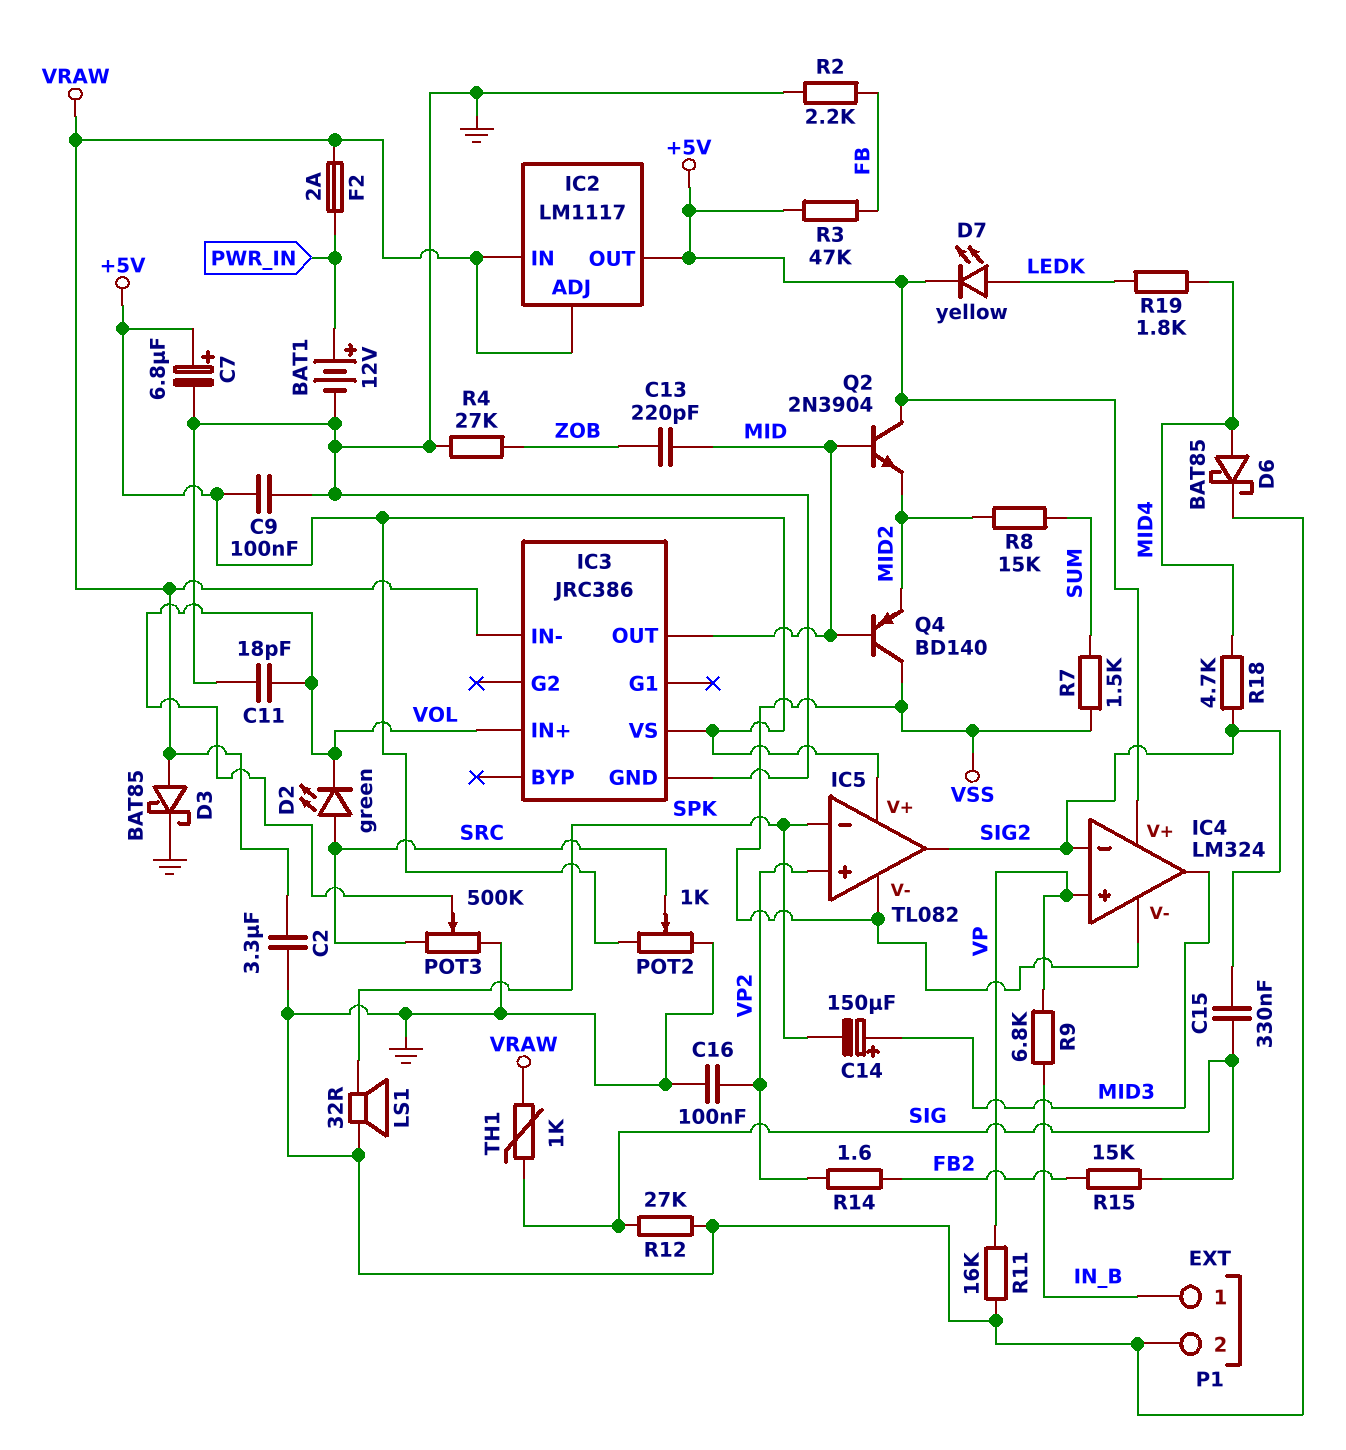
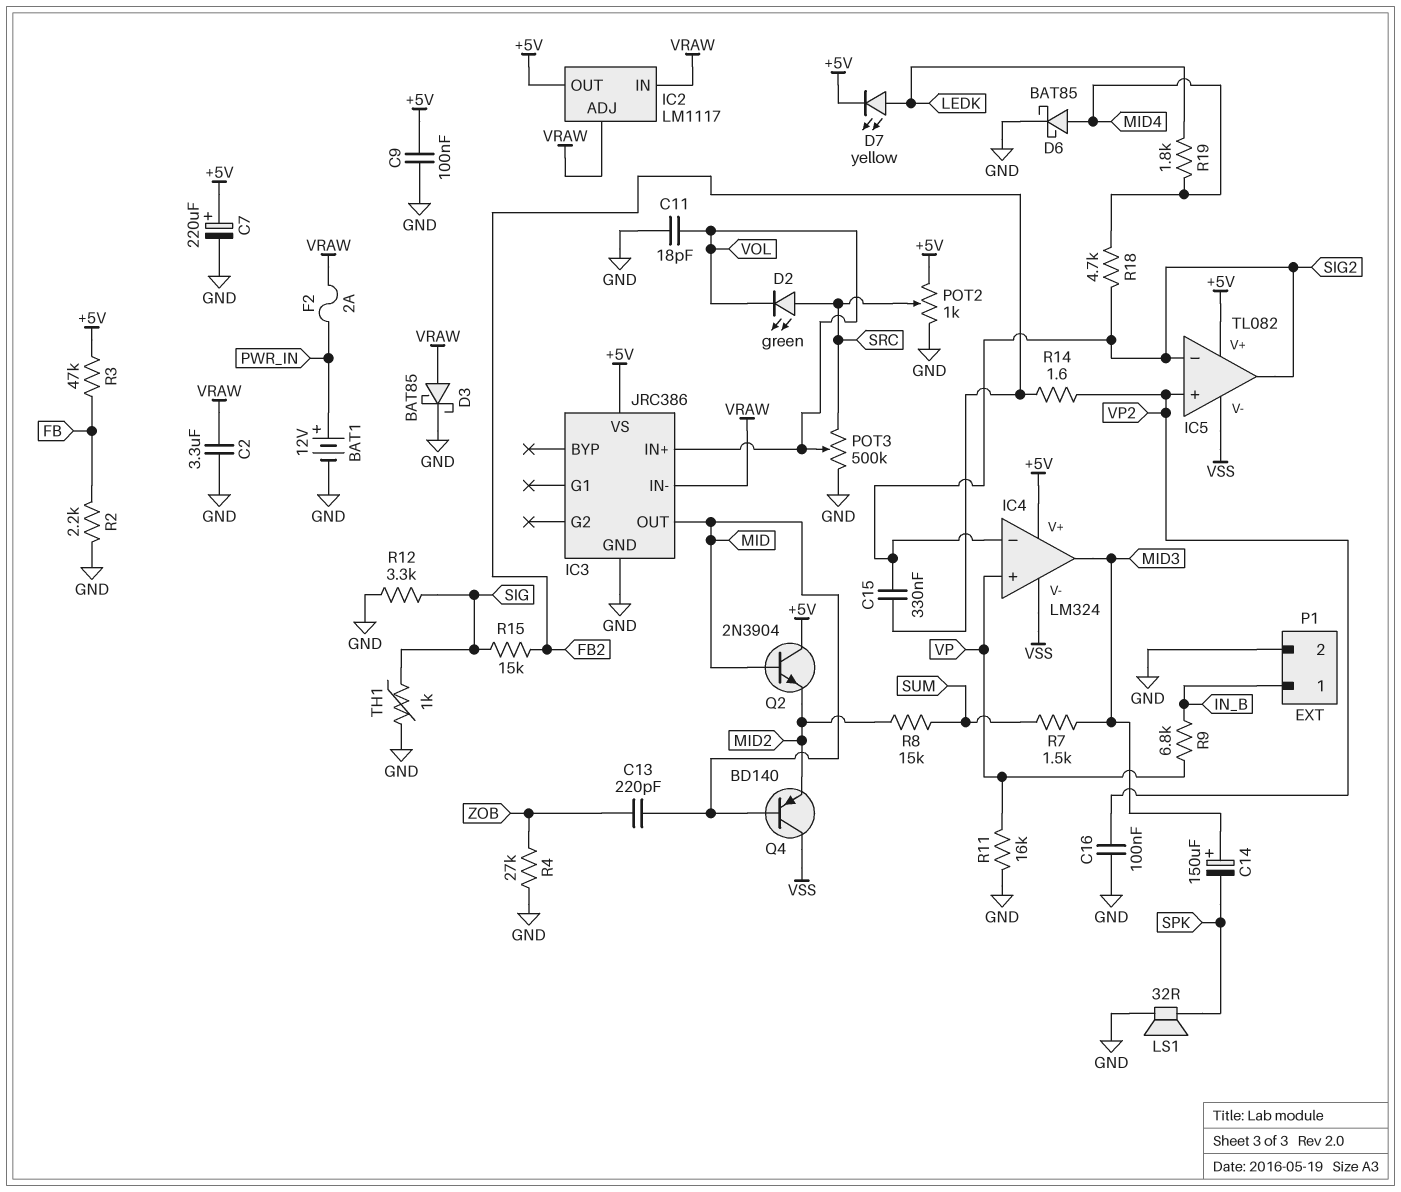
C7: 6.8uF (plus +5V, minus GND) -> 220uF (plus +5V, minus GND)
C15: 330nF (SIG, SIG2) -> 330nF (FB2, SIG2)
IC5 pin in-: SPK -> SIG2
R7: 1.5k (SUM, VSS) -> 1.5k (MID3, SUM)
R12: 27k (GND, SIG) -> 3.3k (GND, SIG)
TH1: 1k (SIG, VRAW) -> 1k (GND, SIG)

